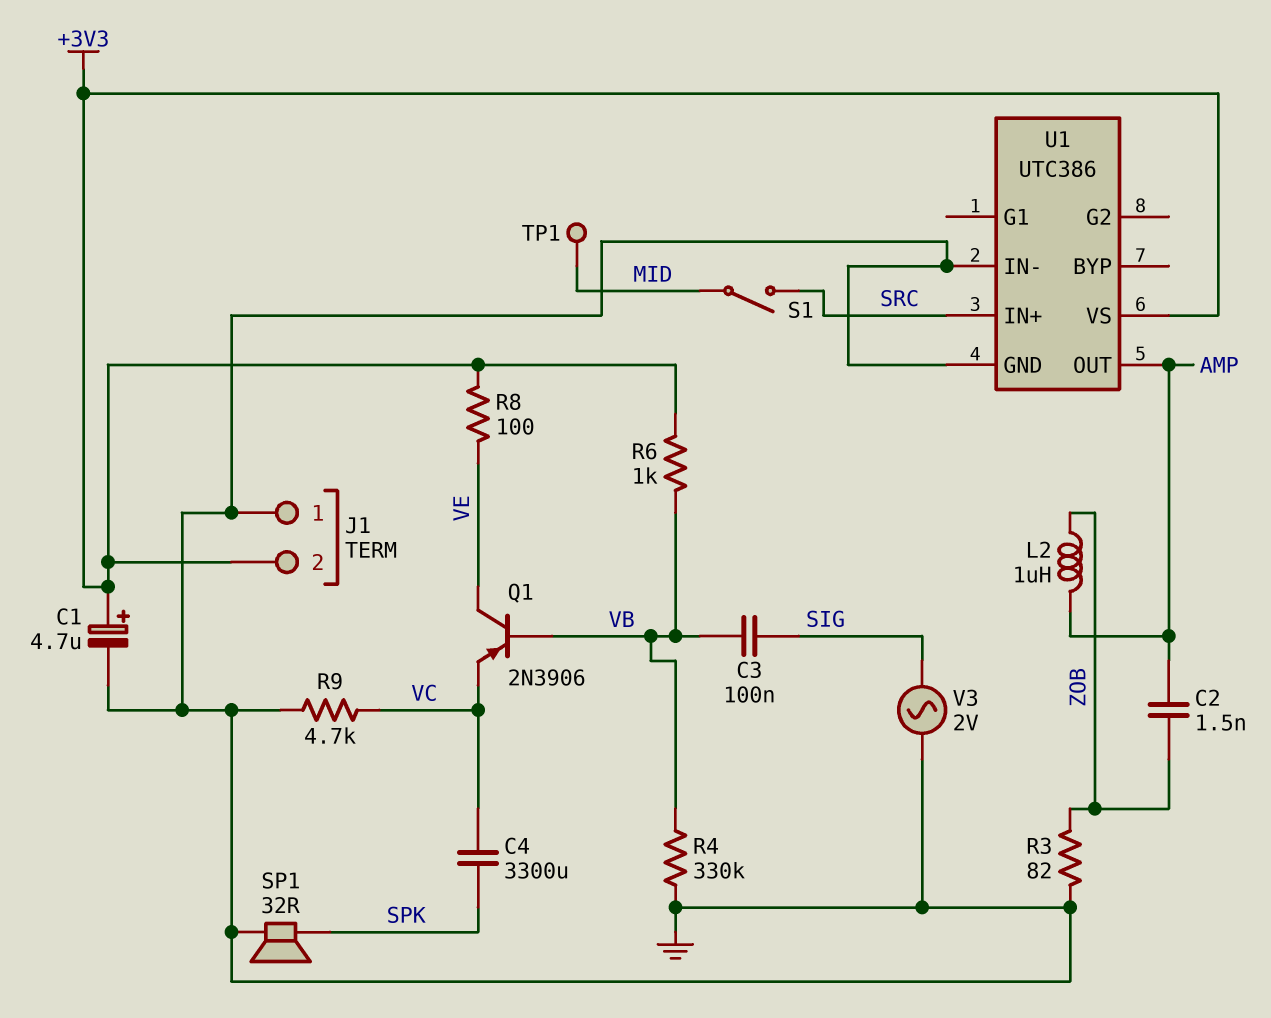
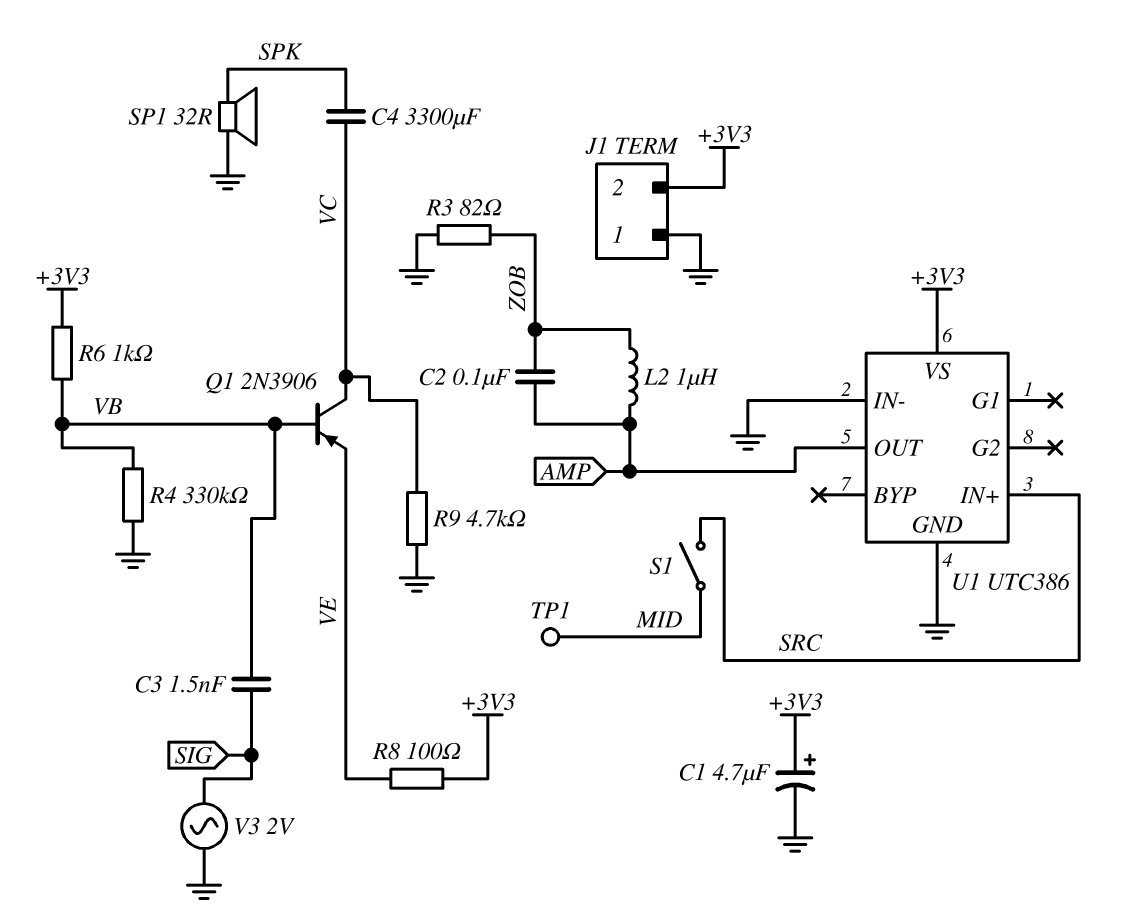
C2: 1.5nF (AMP, ZOB) -> 100nF (AMP, ZOB)
C3: 100nF (SIG, VB) -> 1.5nF (SIG, VB)
Q1: PNP 2N3906 (B VB, C VE, E VC) -> PNP 2N3906 (B VB, C VC, E VE)

